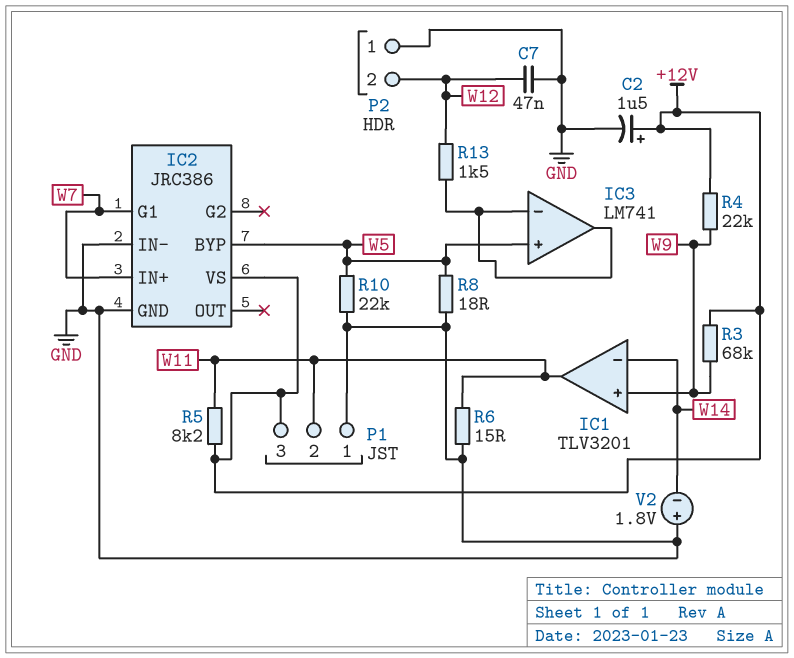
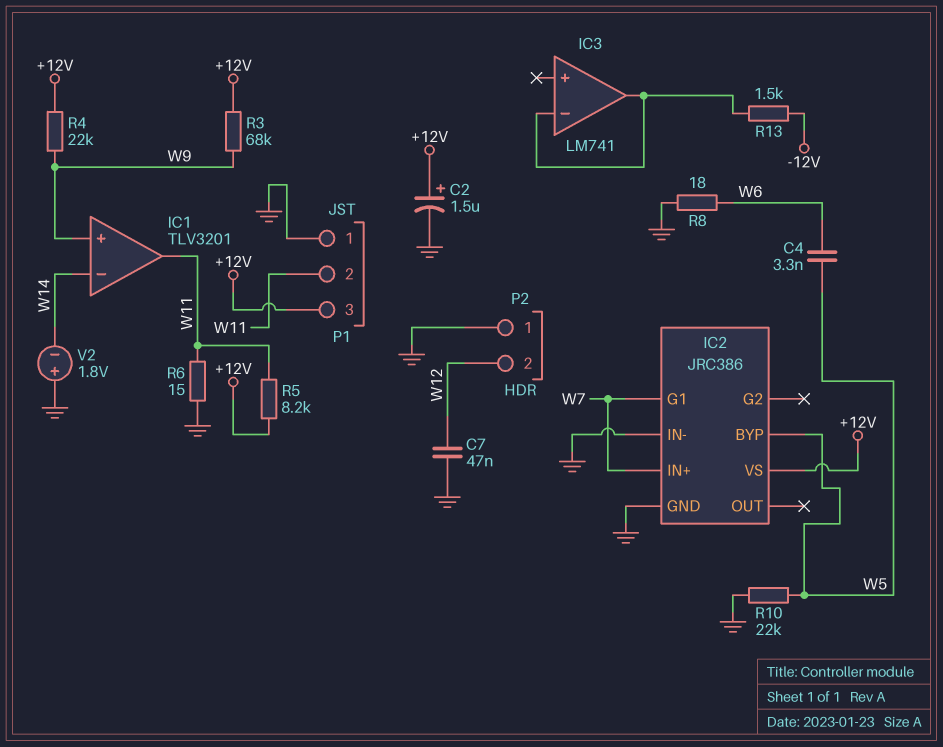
C4: none -> 3.3nF (W5, W6)
IC3 pin in+: W5 -> none
R8: 18 (GND, W5) -> 18 (GND, W6)
R13: 1.5k (IC3/in-, W12) -> 1.5k (-12V, IC3/in-)

